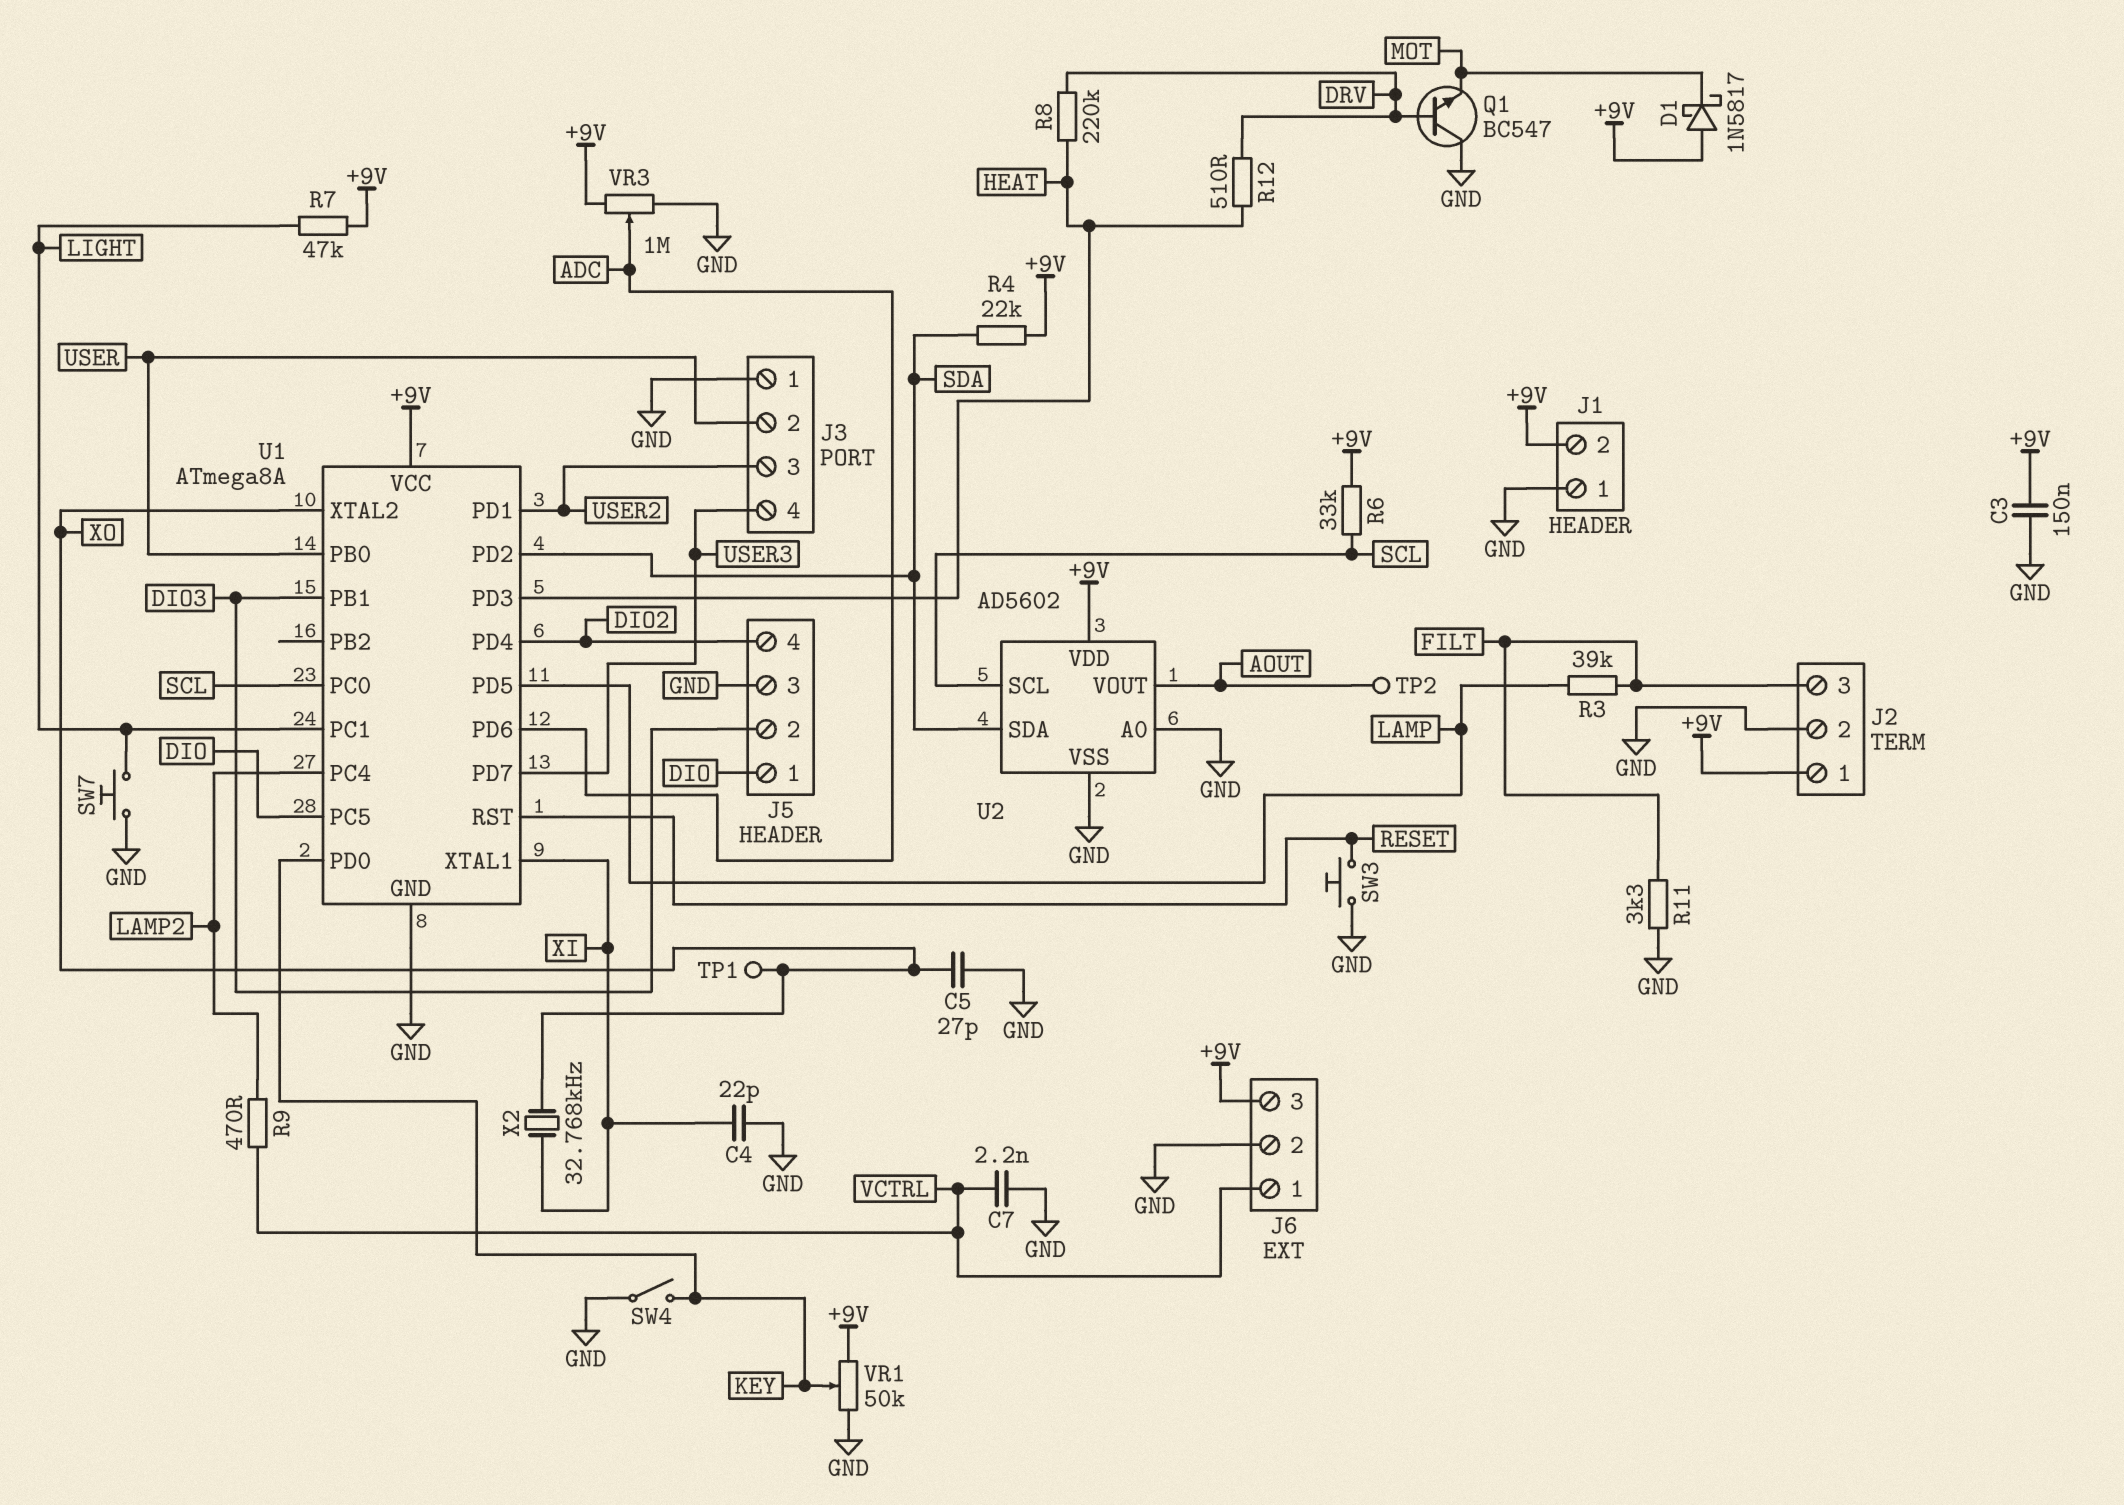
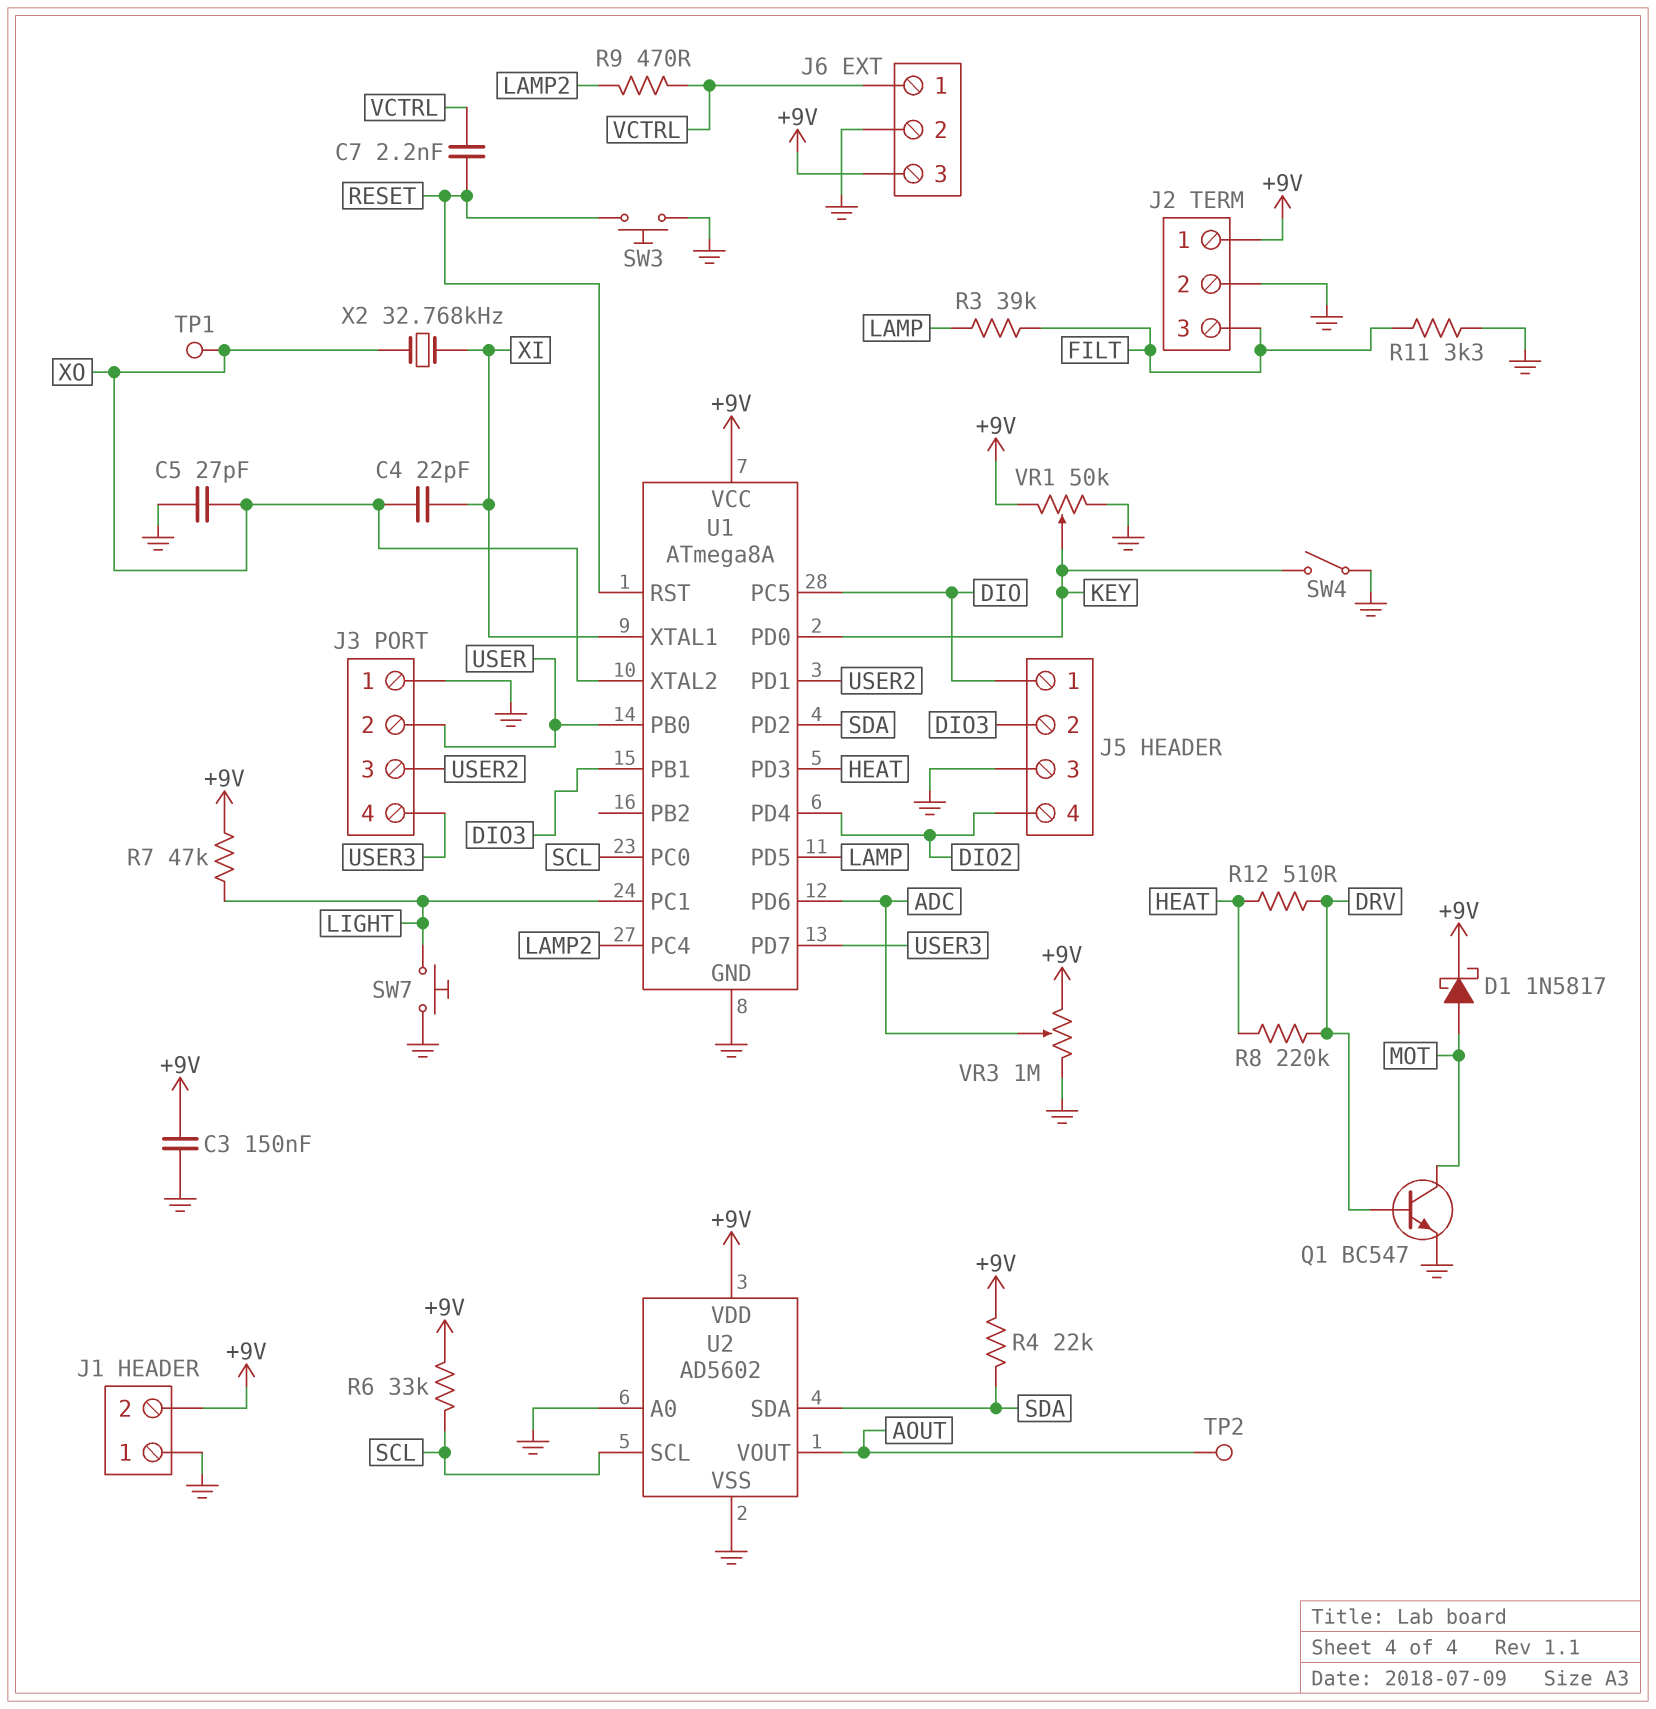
C4: 22pF (GND, XI) -> 22pF (XI, XO)
C7: 2.2nF (GND, VCTRL) -> 2.2nF (RESET, VCTRL)
D1: schottky 1N5817 (A +9V, K MOT) -> schottky 1N5817 (A MOT, K +9V)
Q1: NPN BC547 (B DRV, C GND, E MOT) -> NPN BC547 (B DRV, C MOT, E GND)

